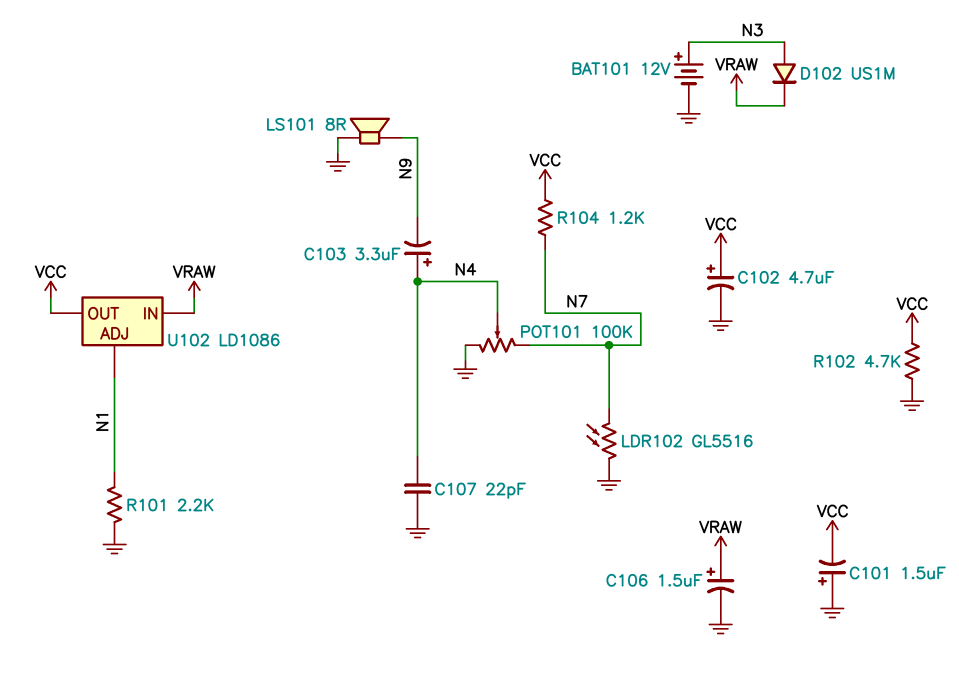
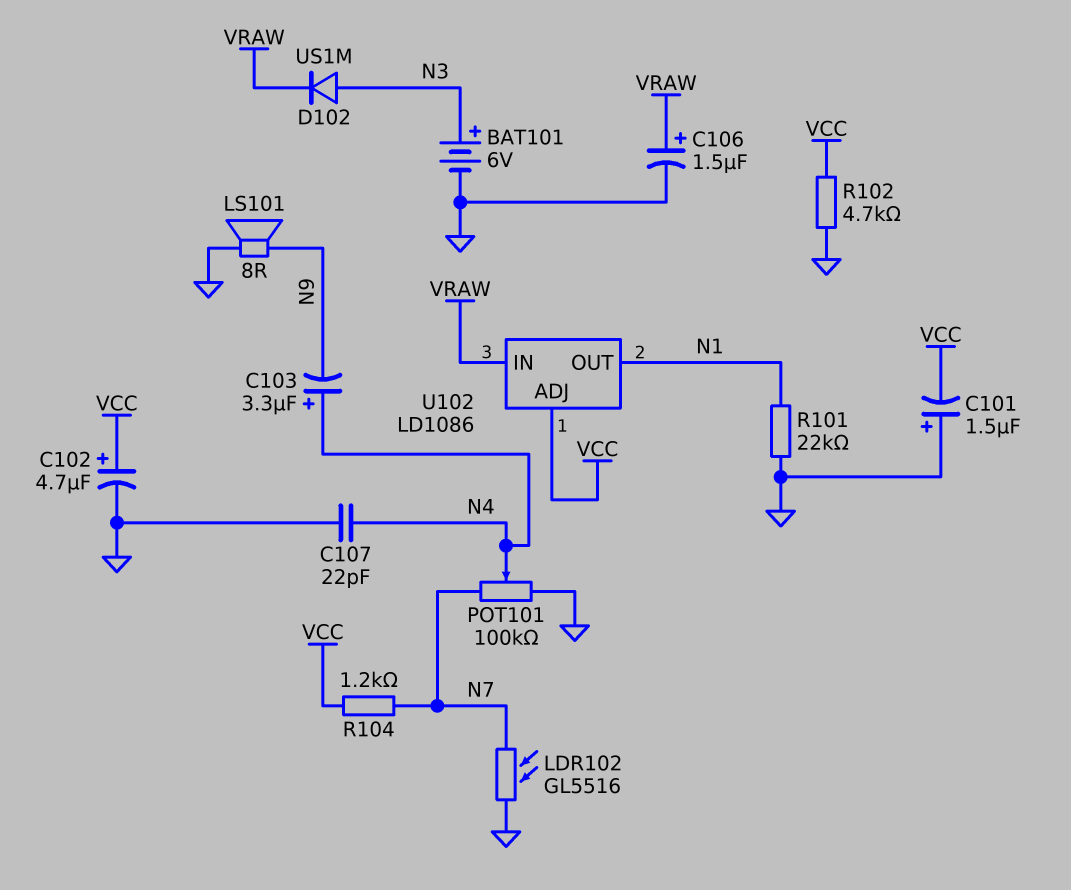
BAT101: 12V (plus N3, minus GND) -> 6V (plus N3, minus GND)
R101: 2.2k (GND, N1) -> 22k (GND, N1)
U102 pin ADJ: N1 -> VCC
U102 pin OUT: VCC -> N1

